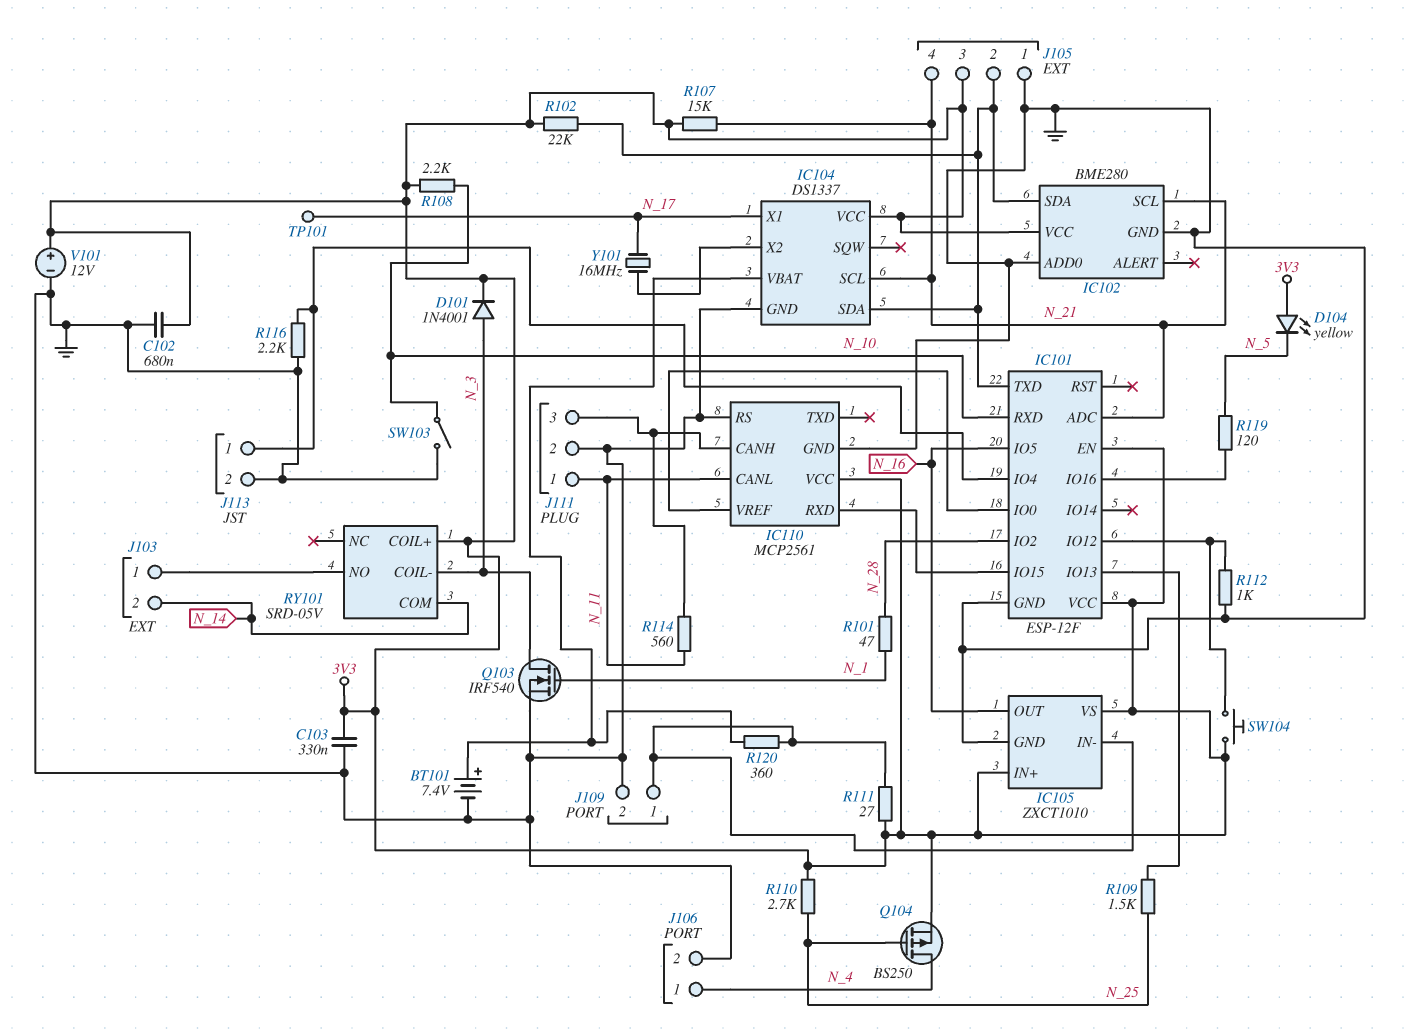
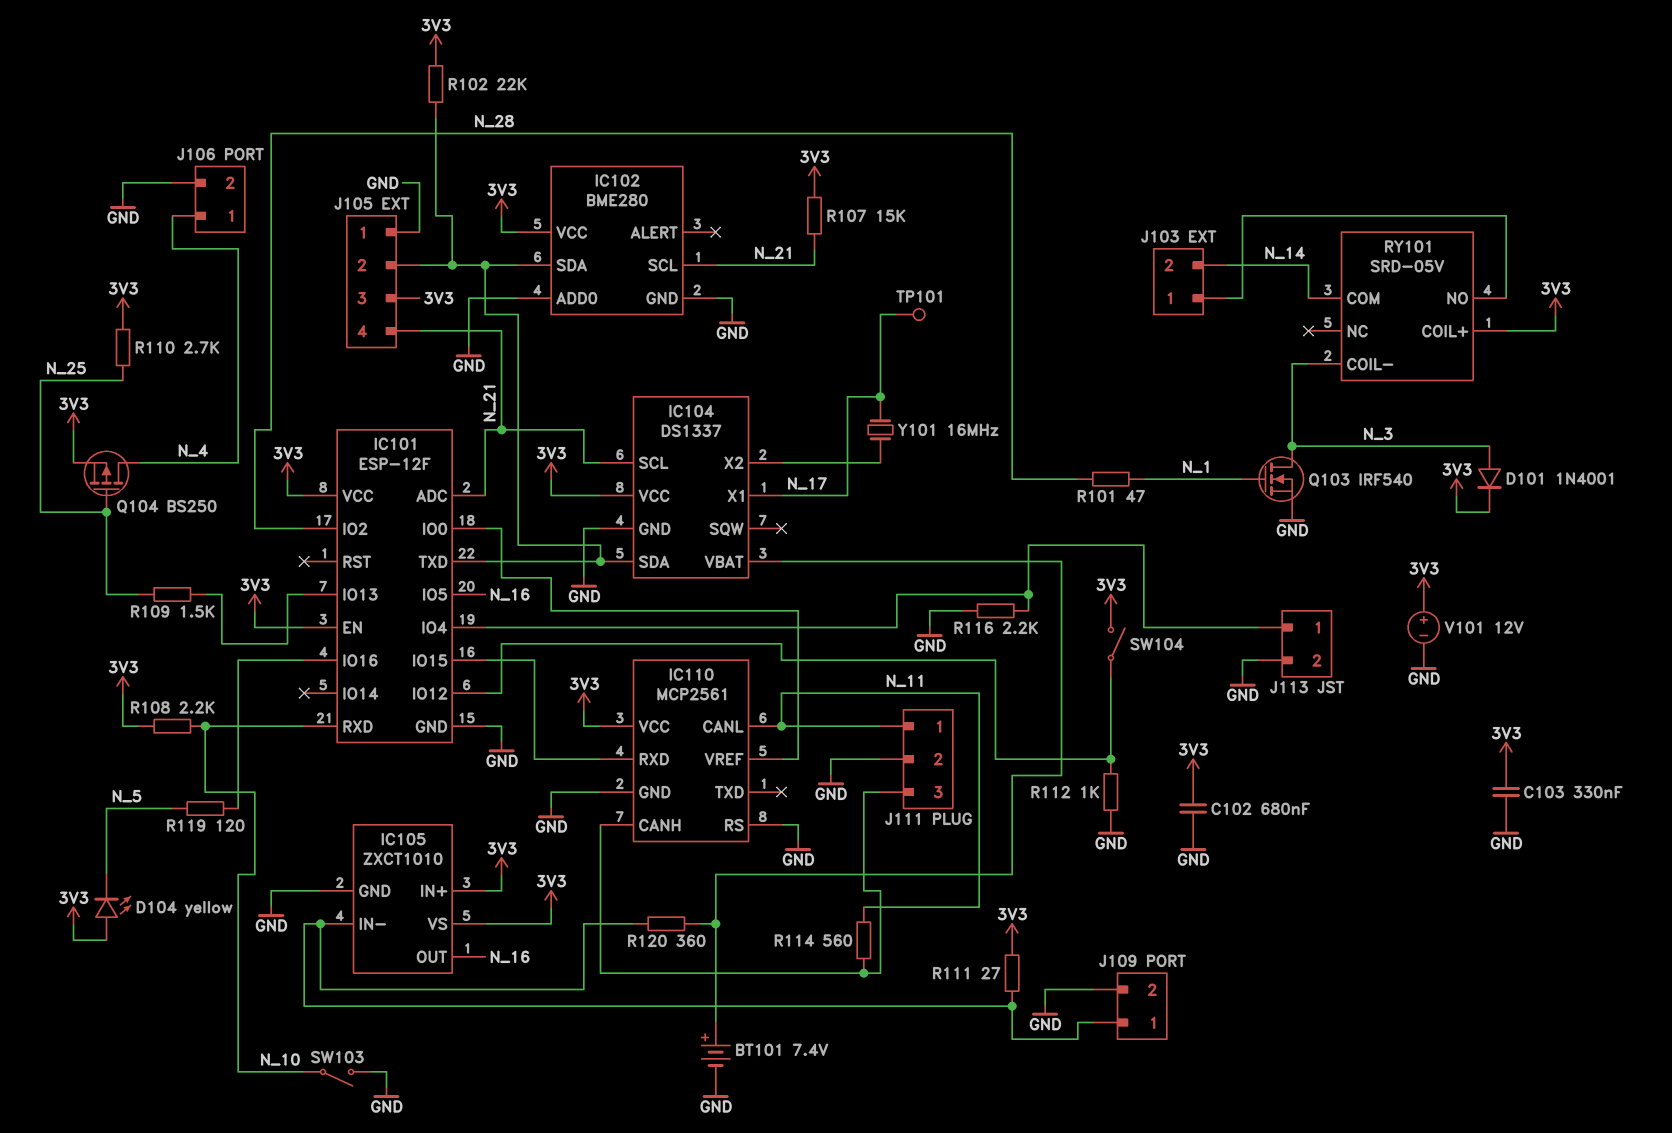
SW104: button (3V3, IC101/IO12) -> switch (3V3, IC101/IO12)

